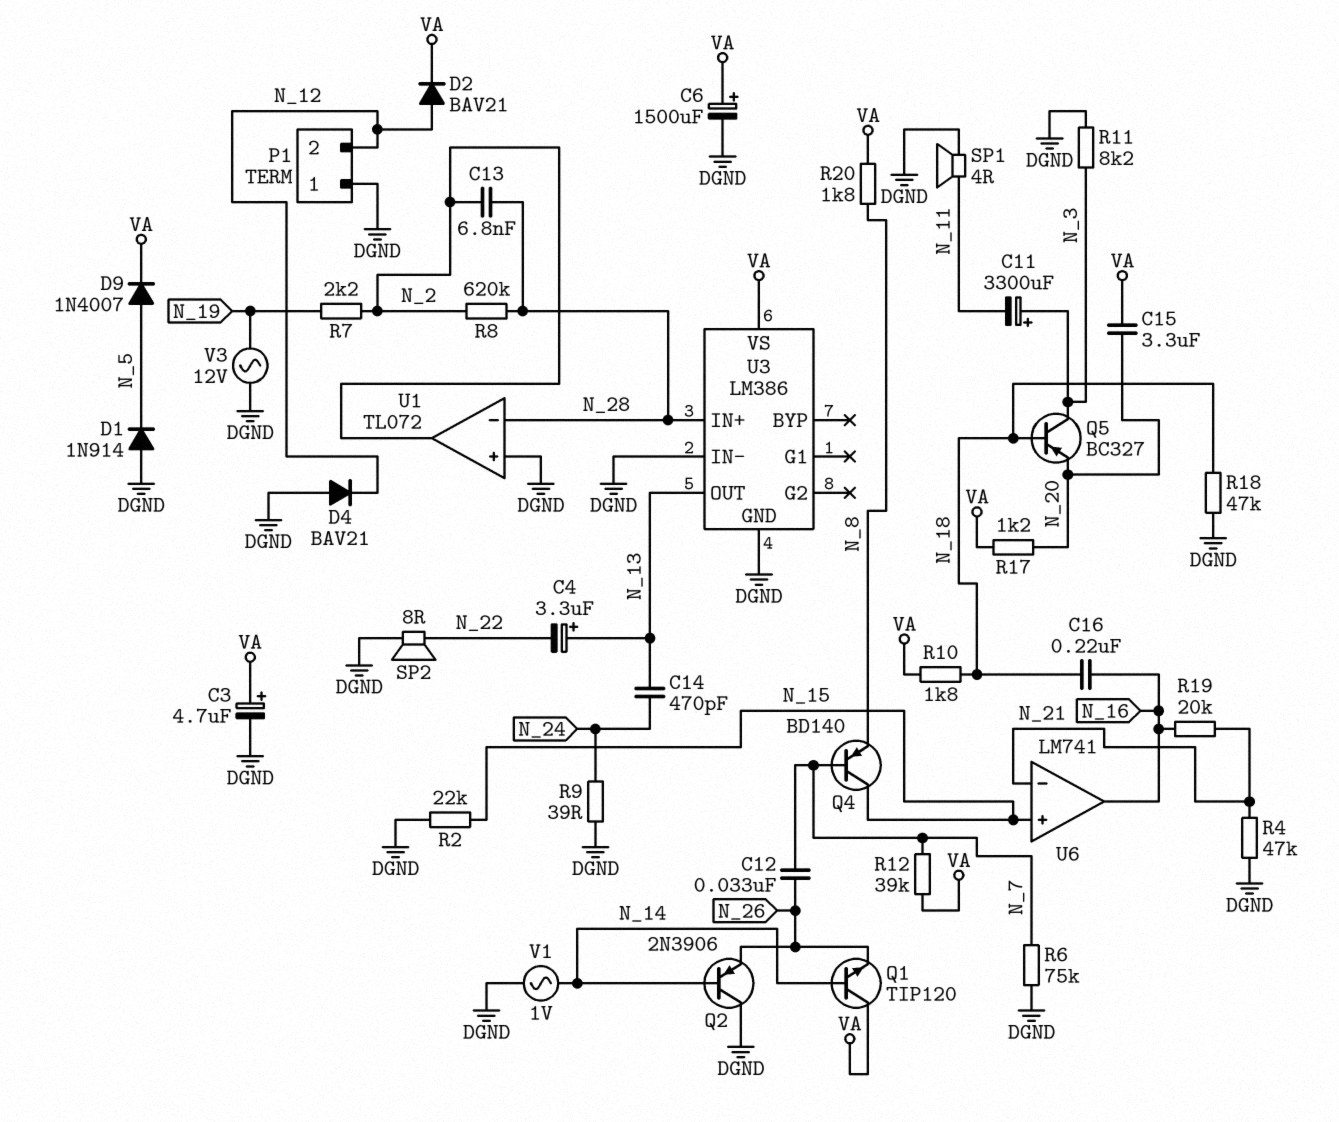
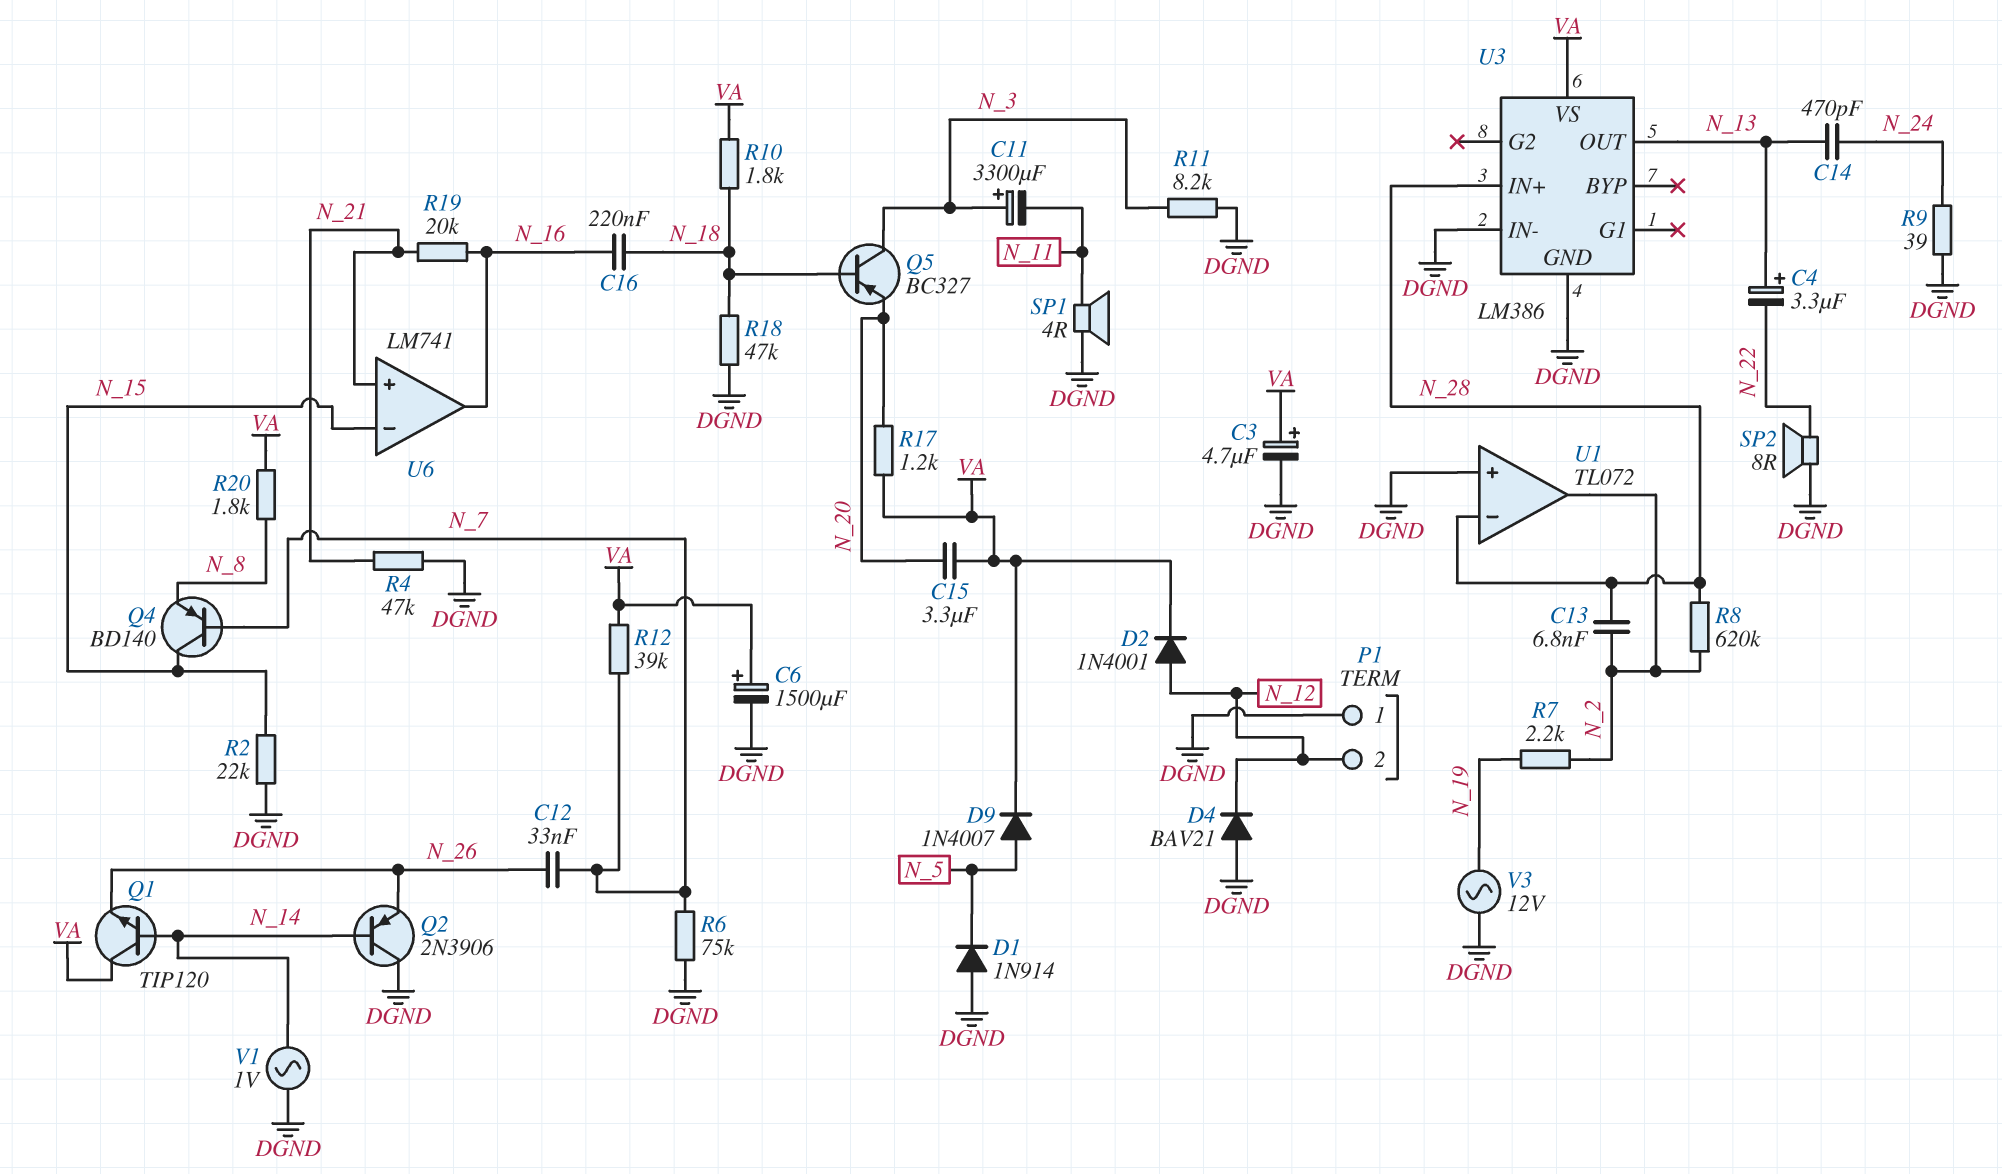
D2: diode BAV21 (A N_12, K VA) -> diode 1N4001 (A N_12, K VA)
U6 pin in+: N_15 -> N_21
U6 pin in-: N_21 -> N_15

